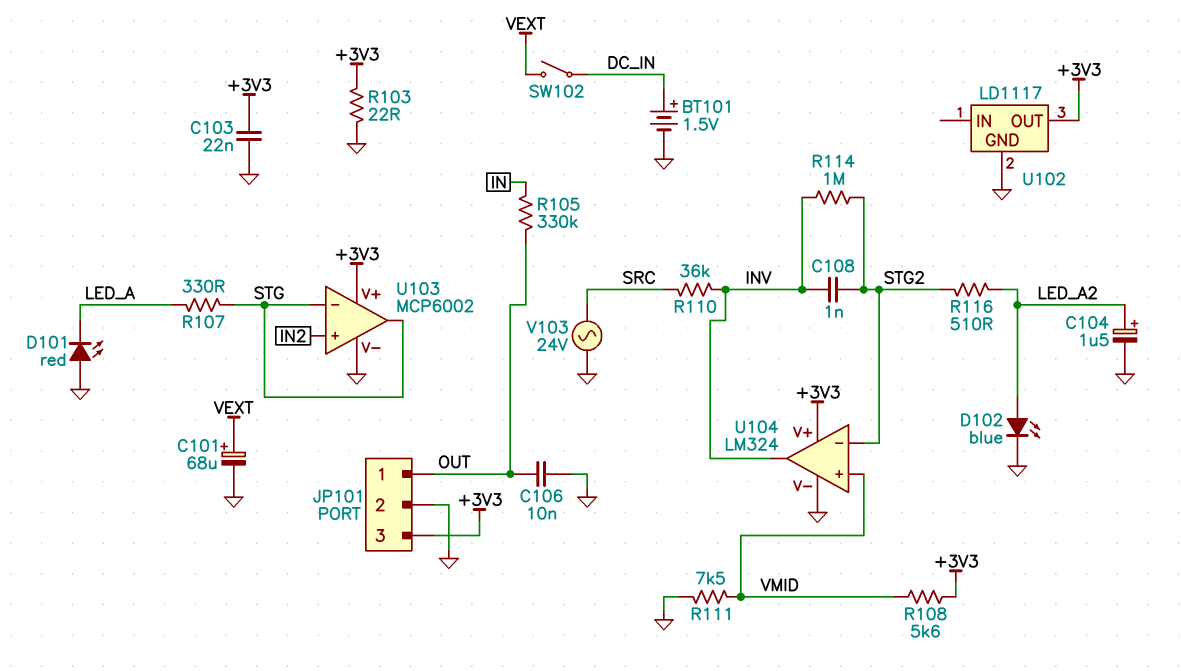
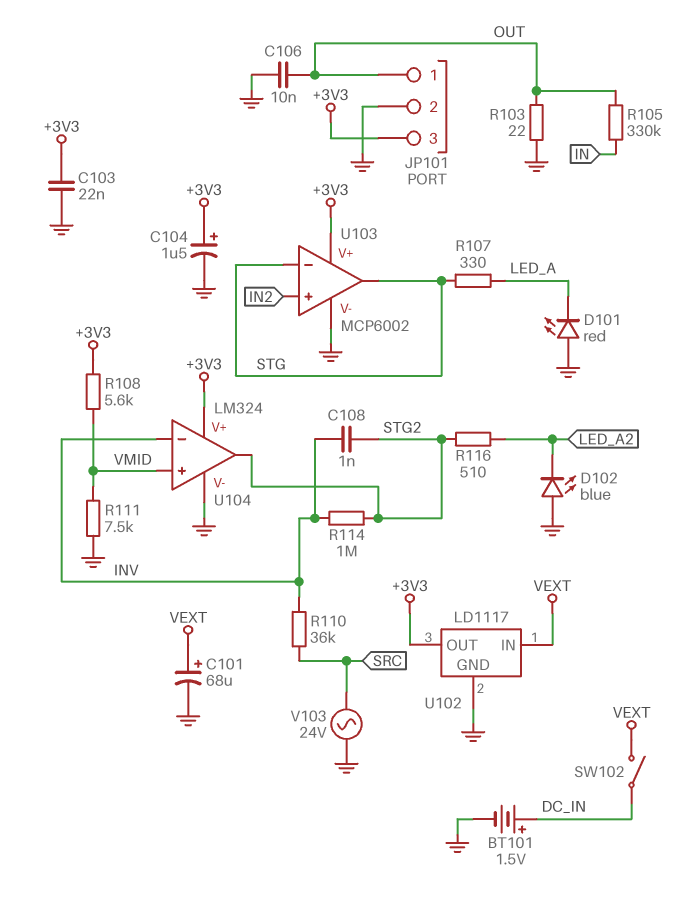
C104: 1.5uF (plus LED_A2, minus GND) -> 1.5uF (plus +3V3, minus GND)
D102: LED blue (A LED_A2, K GND) -> LED blue (A GND, K LED_A2)
R103: 22 (+3V3, GND) -> 22 (GND, OUT)
U102 pin IN: none -> VEXT
U104 pin in-: STG2 -> INV
U104 pin out: INV -> STG2

